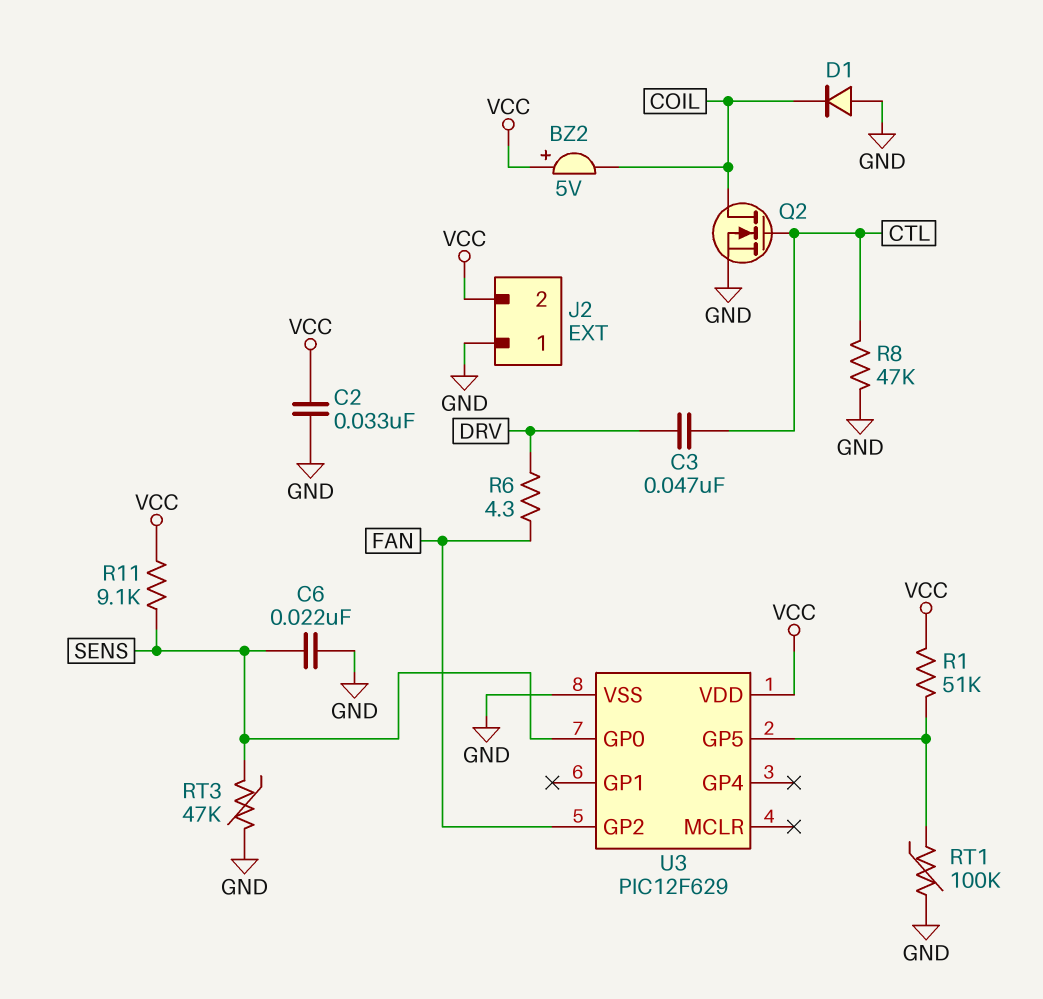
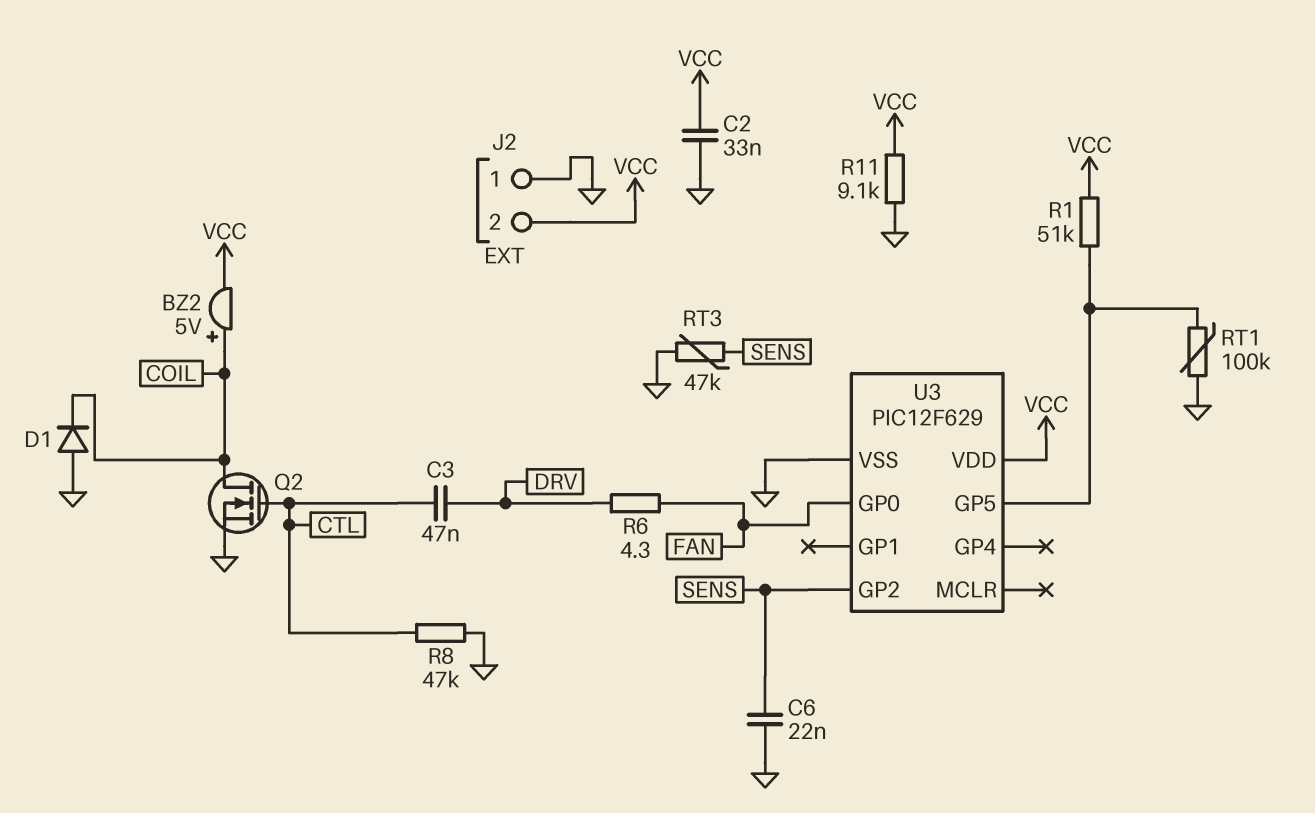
BZ2: buzzer 5V (plus VCC, minus COIL) -> buzzer 5V (plus COIL, minus VCC)
R11: 9.1k (SENS, VCC) -> 9.1k (GND, VCC)
U3 pin GP0: SENS -> FAN
U3 pin GP2: FAN -> SENS

